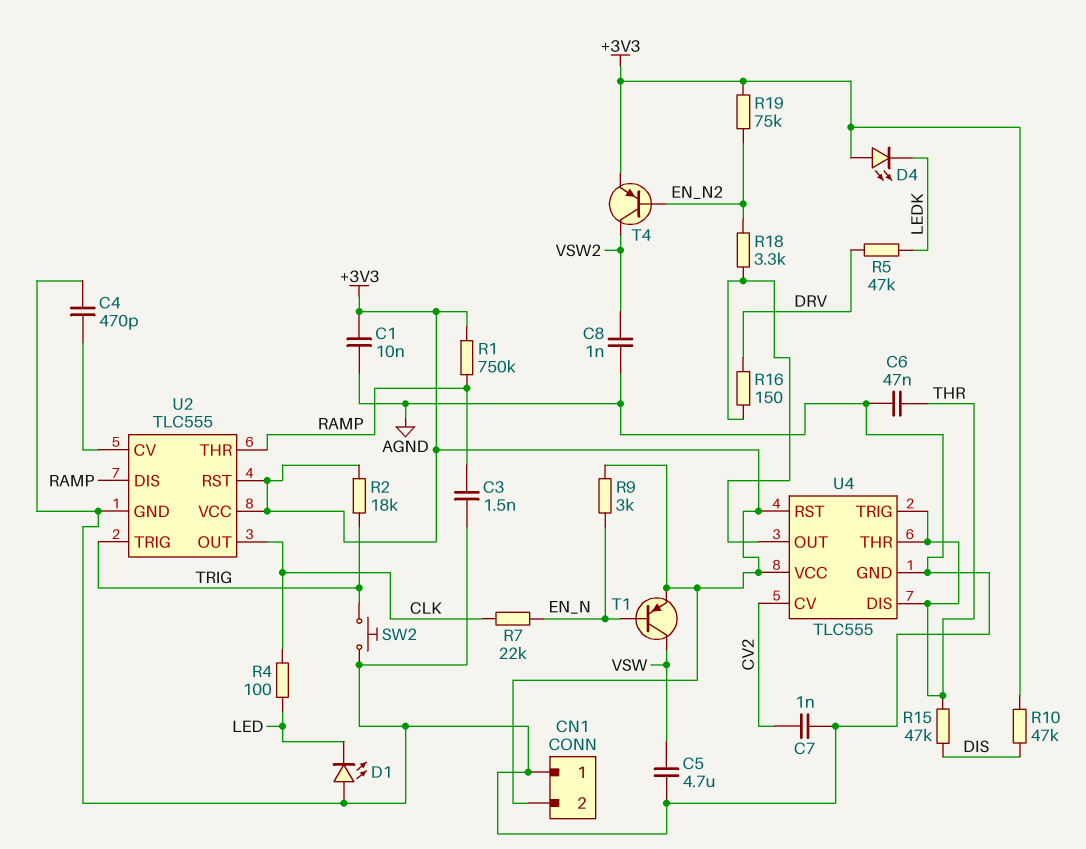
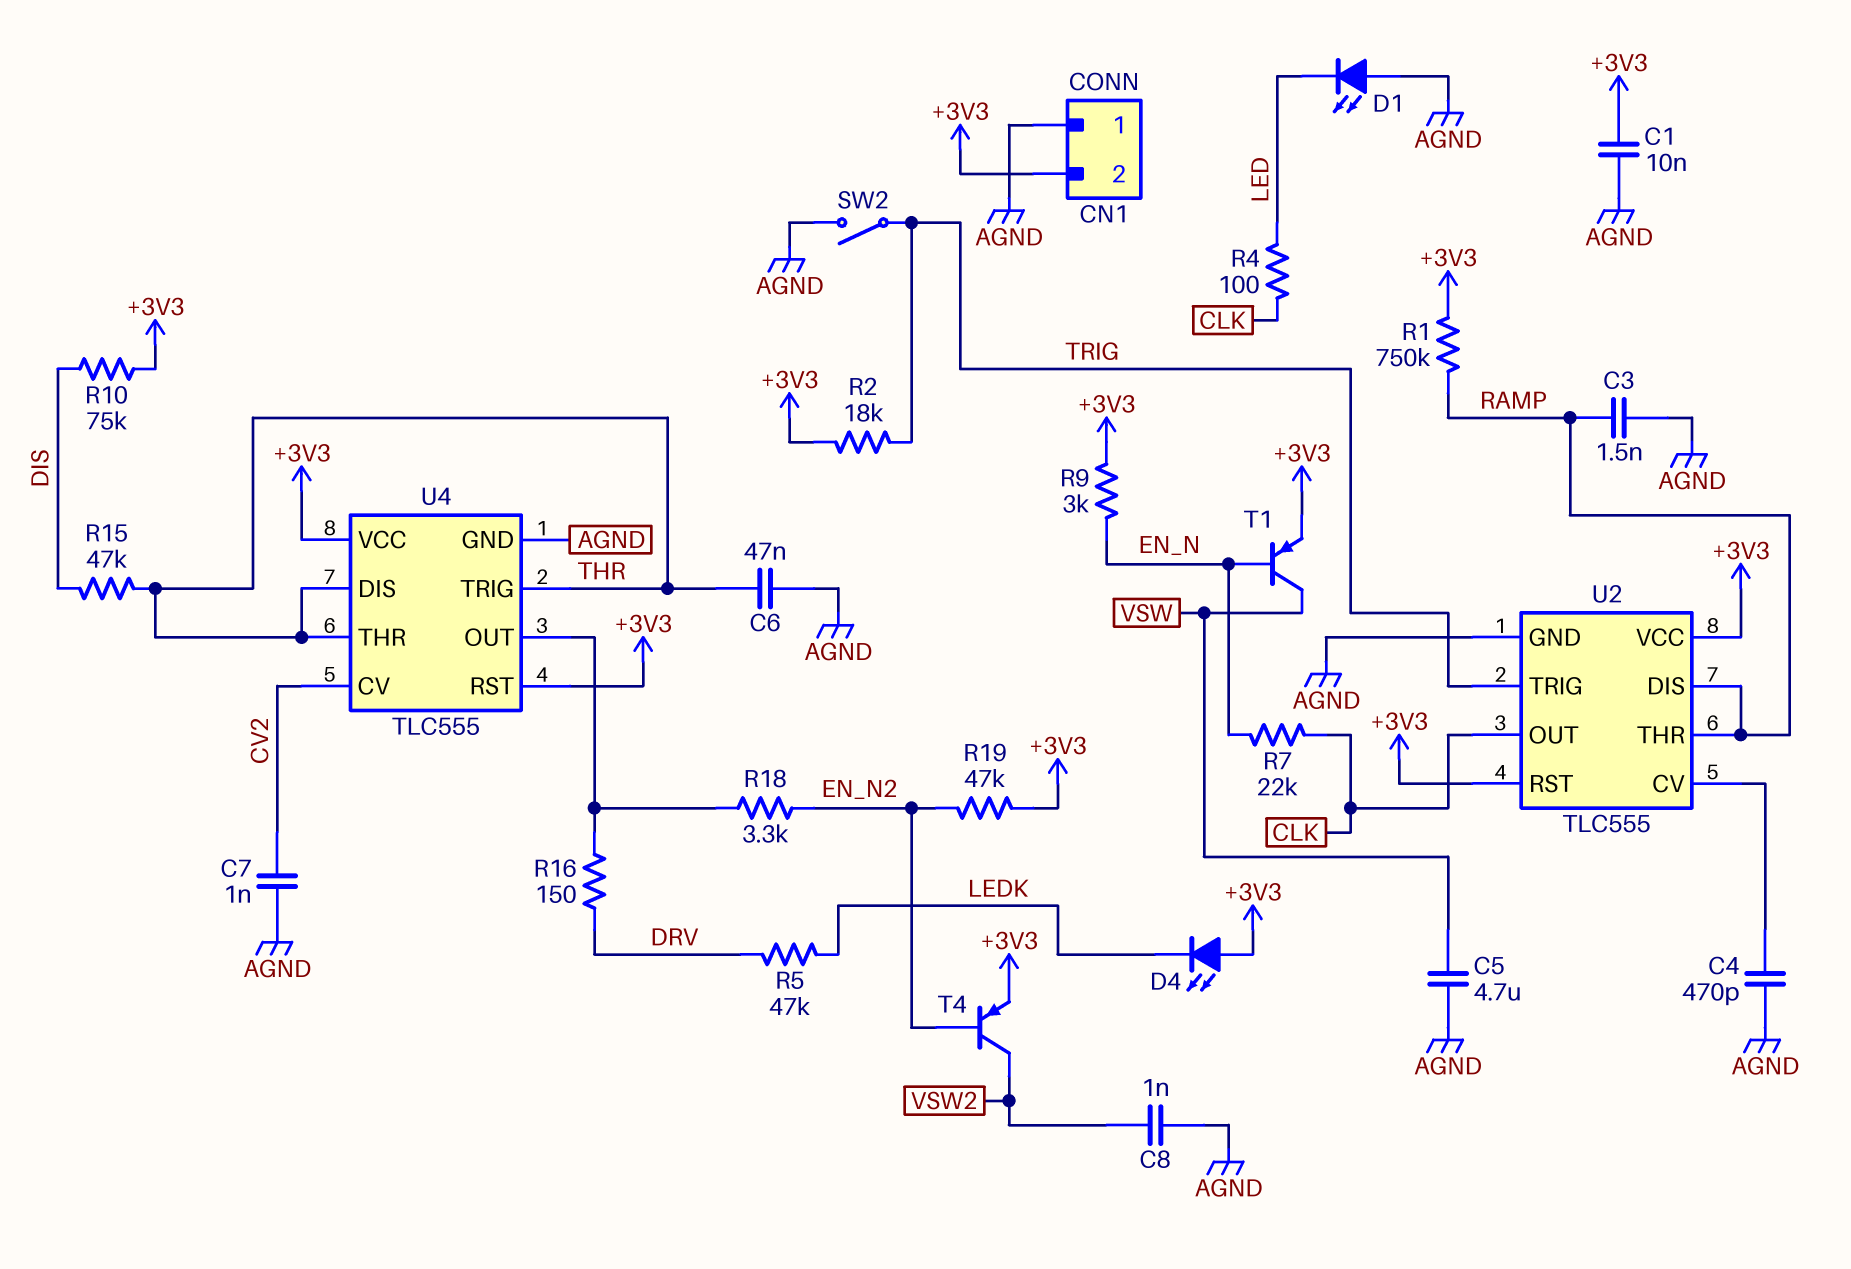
R10: 47k (+3V3, DIS) -> 75k (+3V3, DIS)
R19: 75k (+3V3, EN_N2) -> 47k (+3V3, EN_N2)
SW2: button (AGND, TRIG) -> switch (AGND, TRIG)

